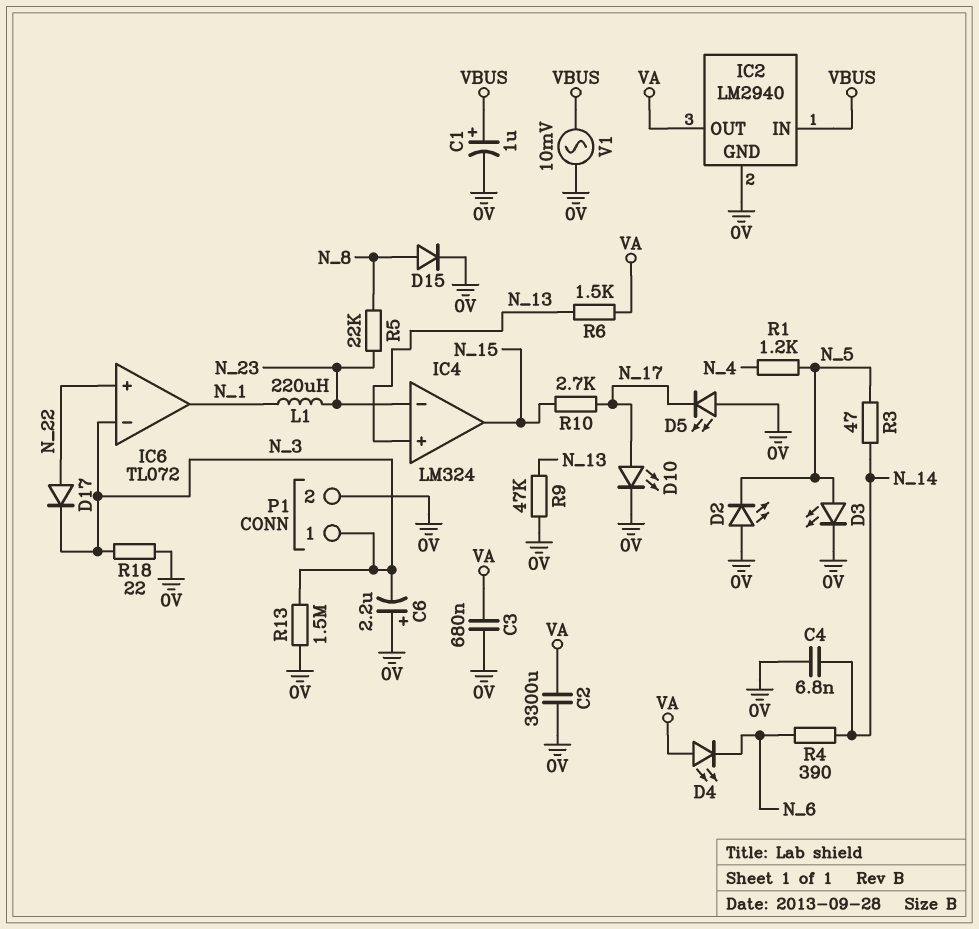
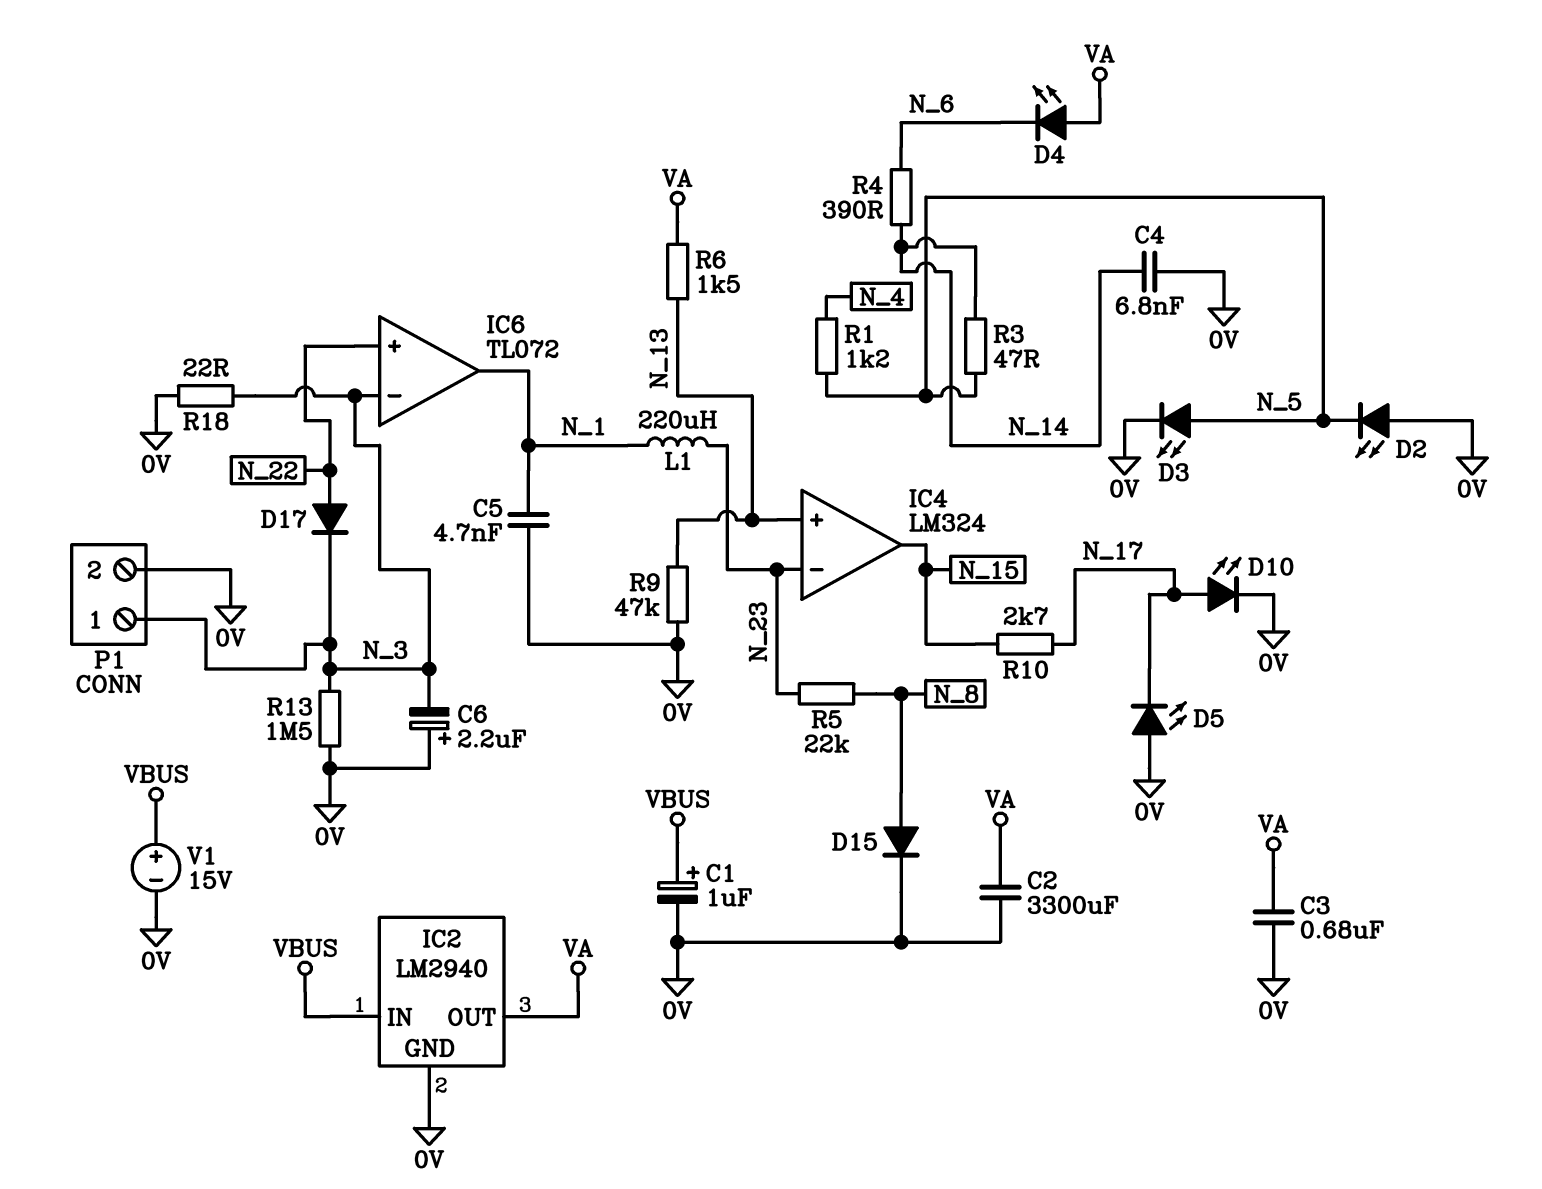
C5: none -> 4.7nF (0V, N_1)
V1: AC 10mV (0V, VBUS) -> 15V (plus VBUS, minus 0V)

